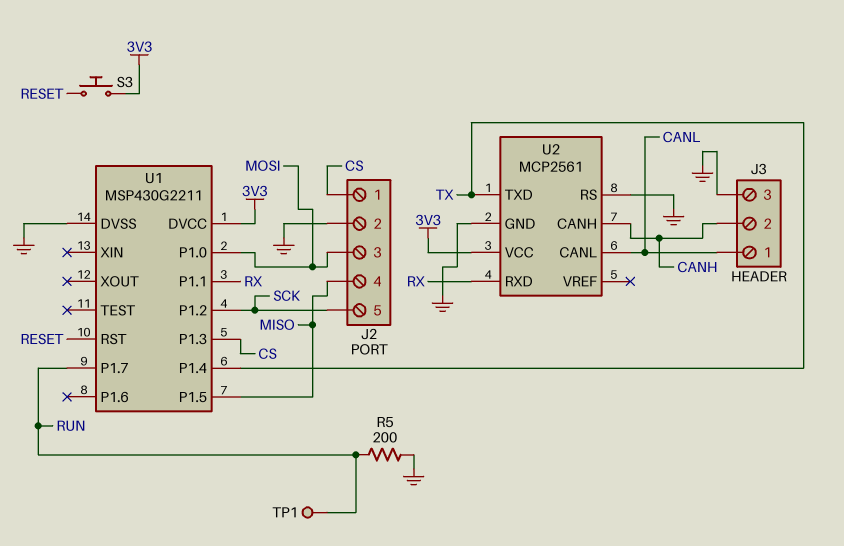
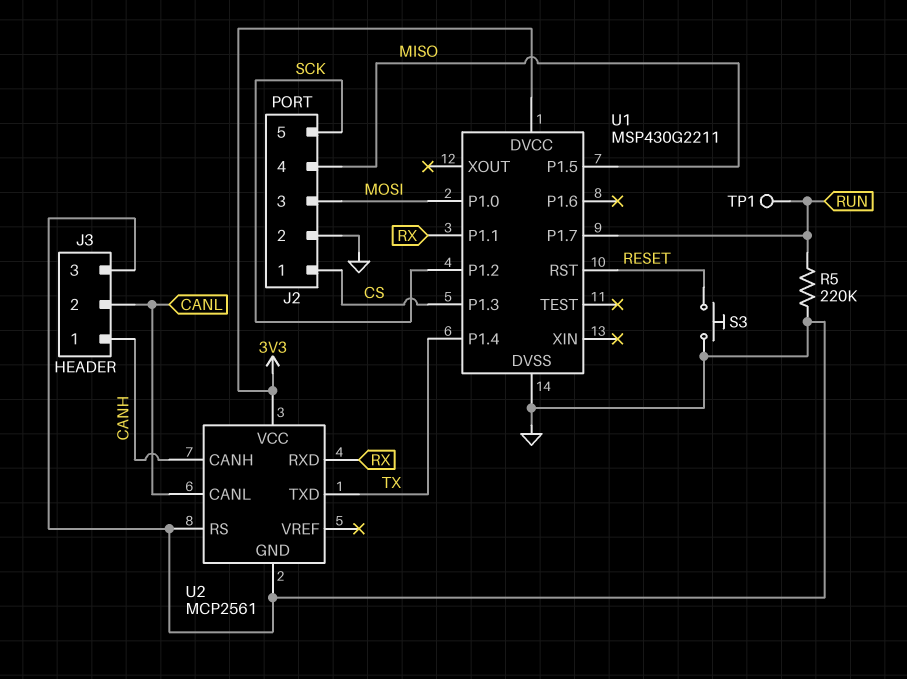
J3 pin 1: CANL -> CANH
J3 pin 2: CANH -> CANL
R5: 200 (GND, RUN) -> 220k (GND, RUN)
S3: button (3V3, RESET) -> button (GND, RESET)

